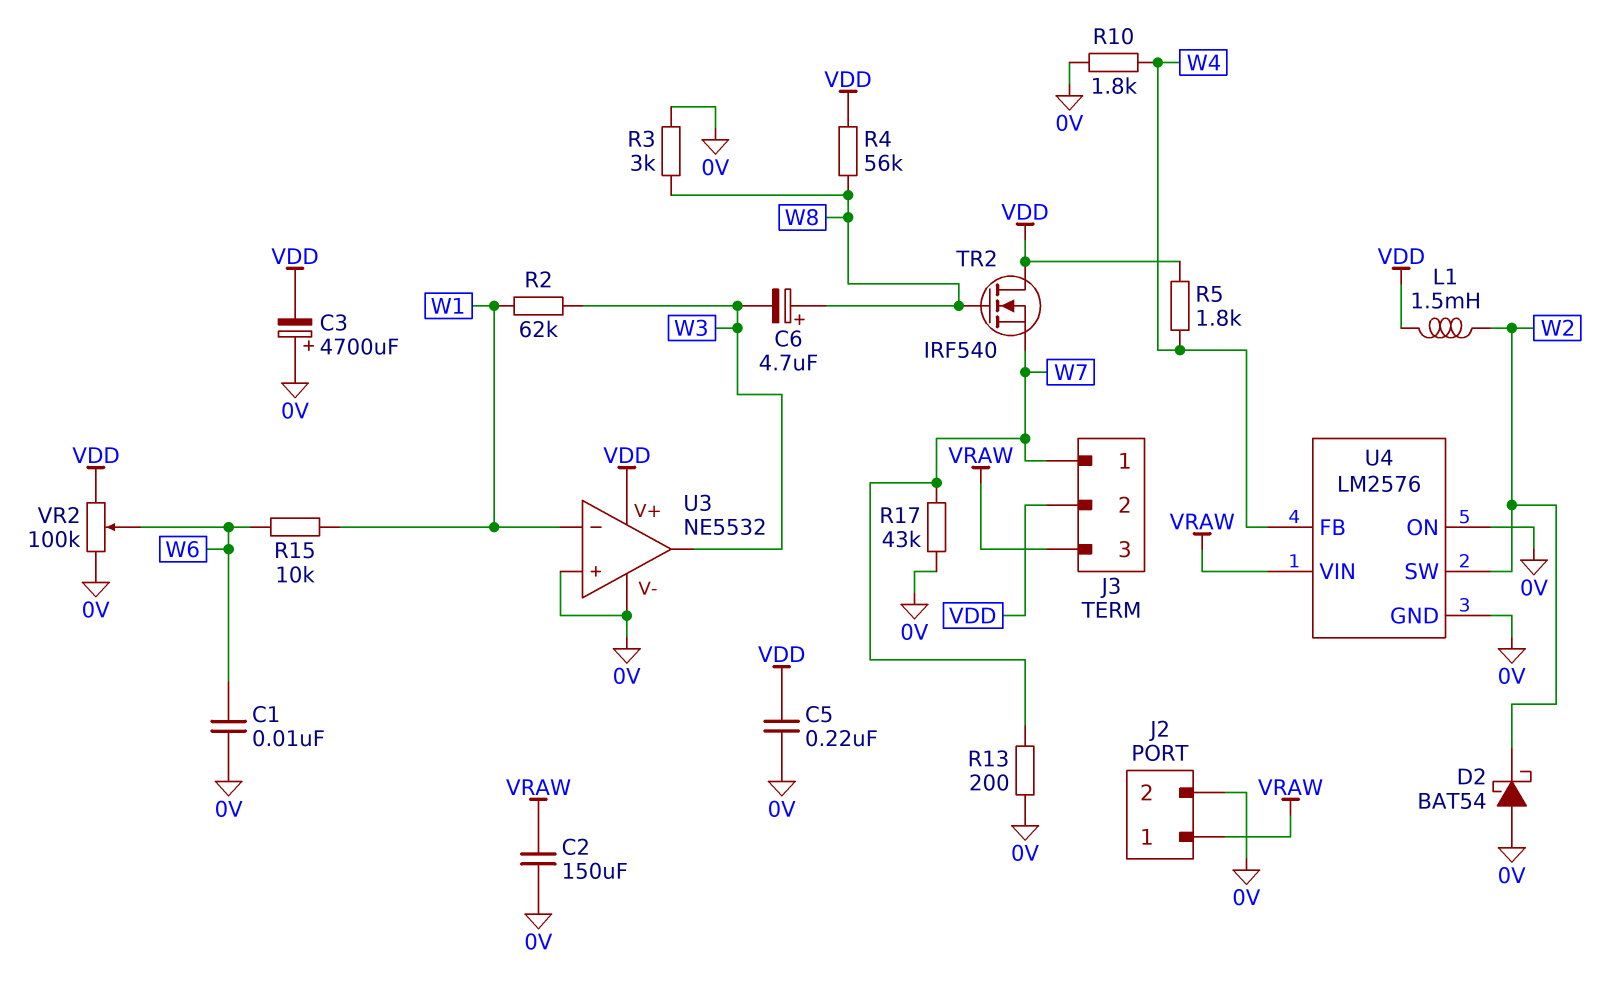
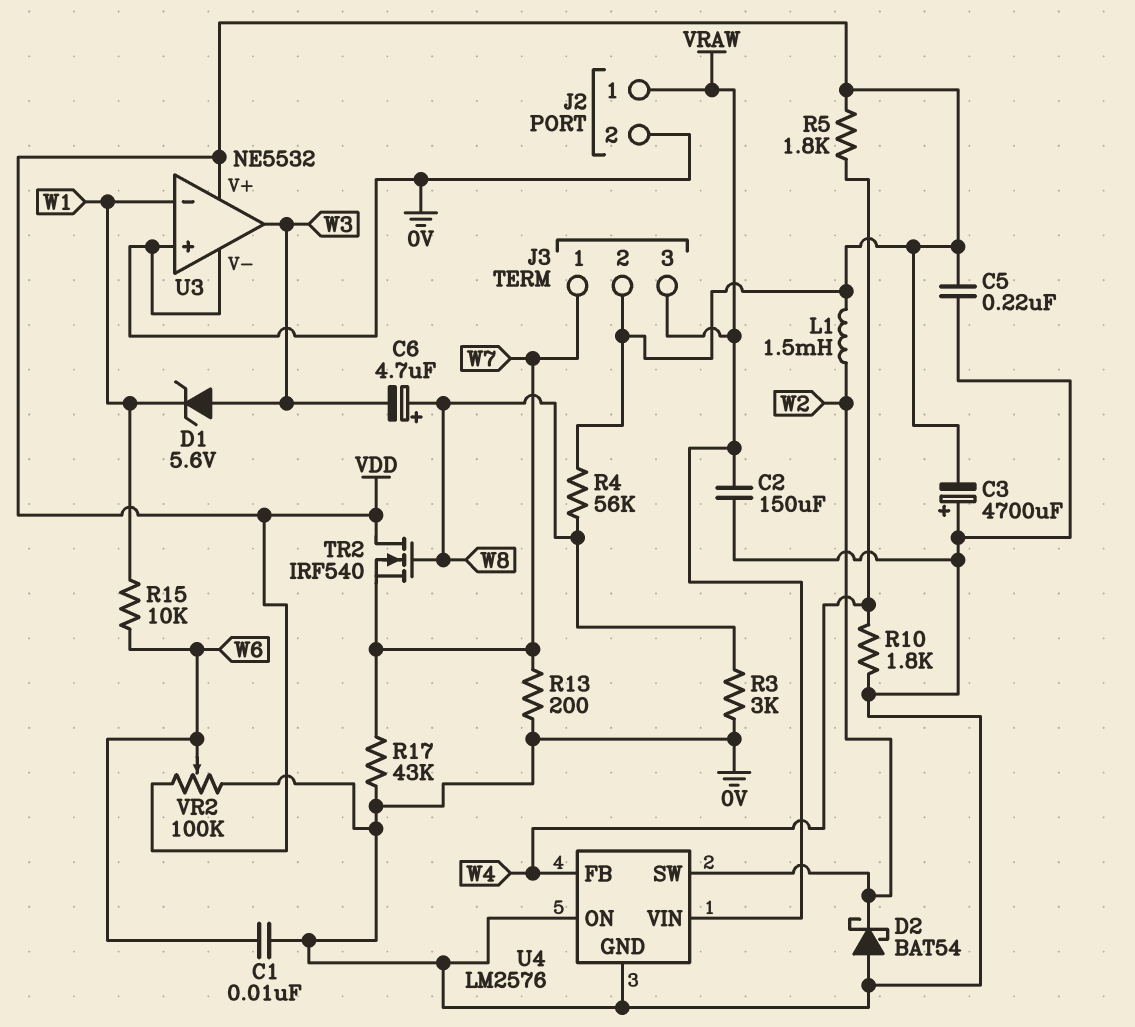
D1: none -> zener 5.6V (A W3, K W1)
R2: 62k (W1, W3) -> none

